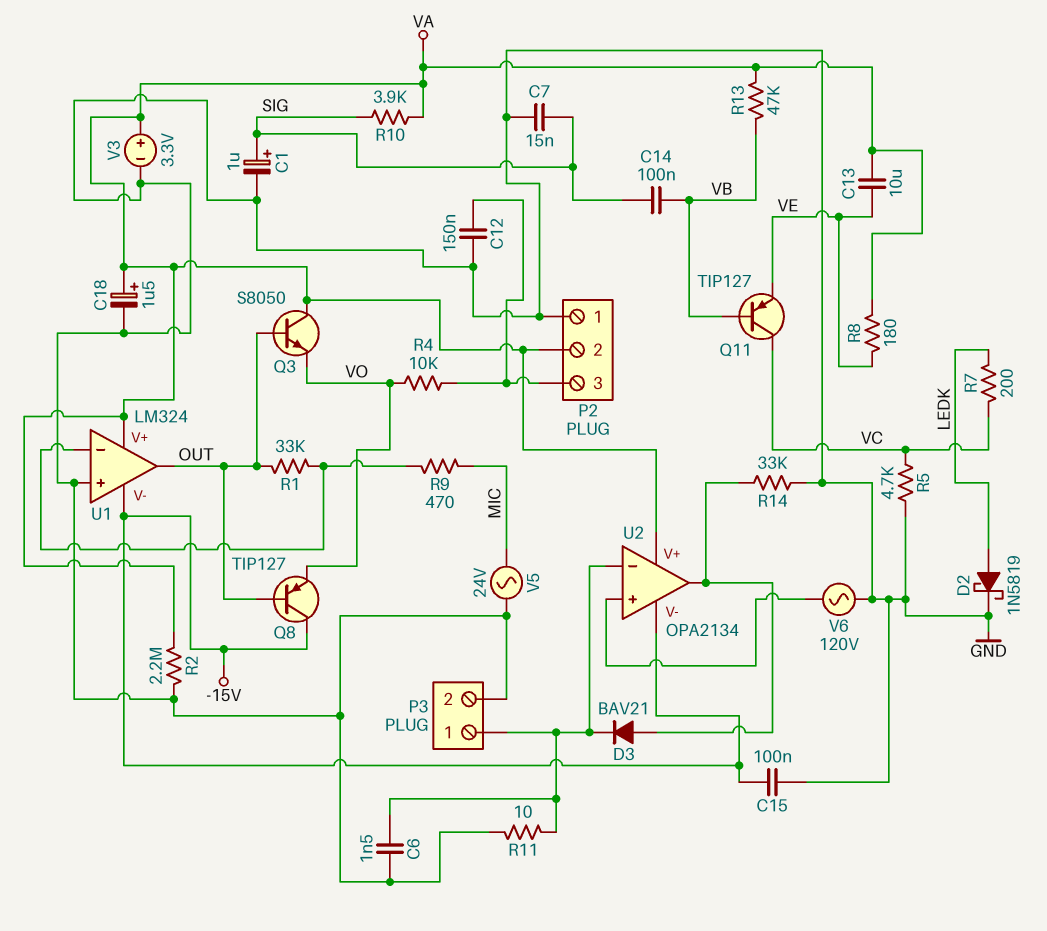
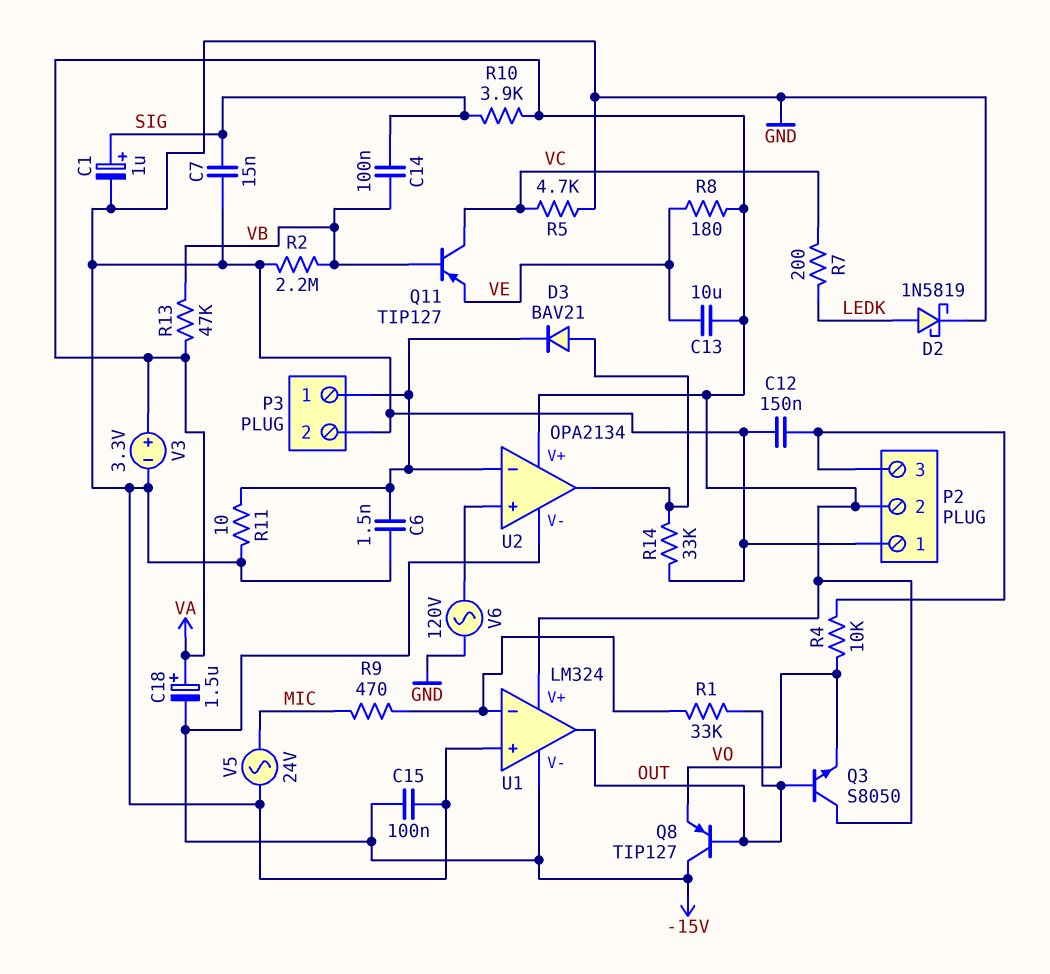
C18: 1.5uF (plus VA, minus GND) -> 1.5uF (plus VA, minus -15V)
R2: 2.2M (GND, VA) -> 2.2M (GND, VB)

